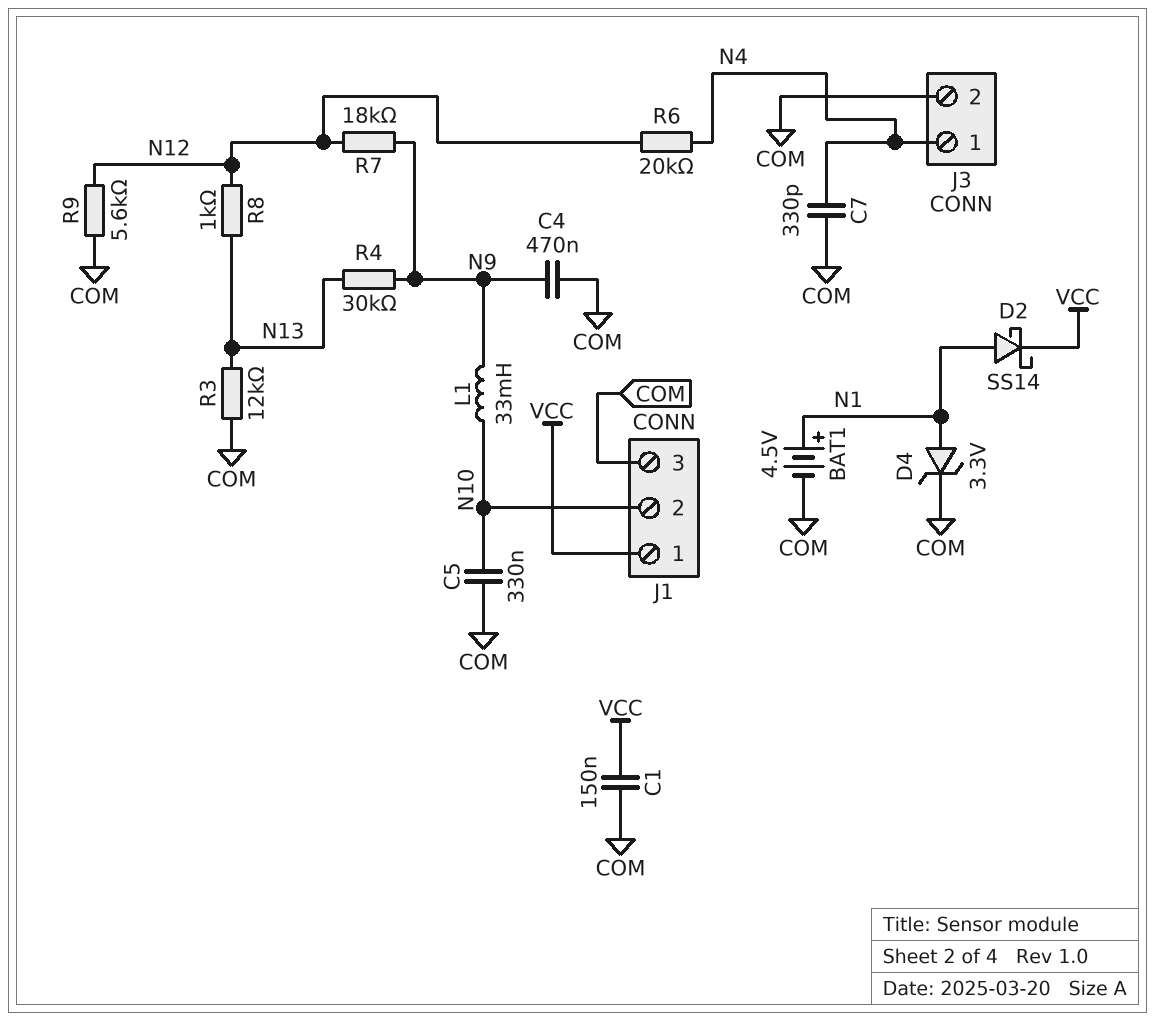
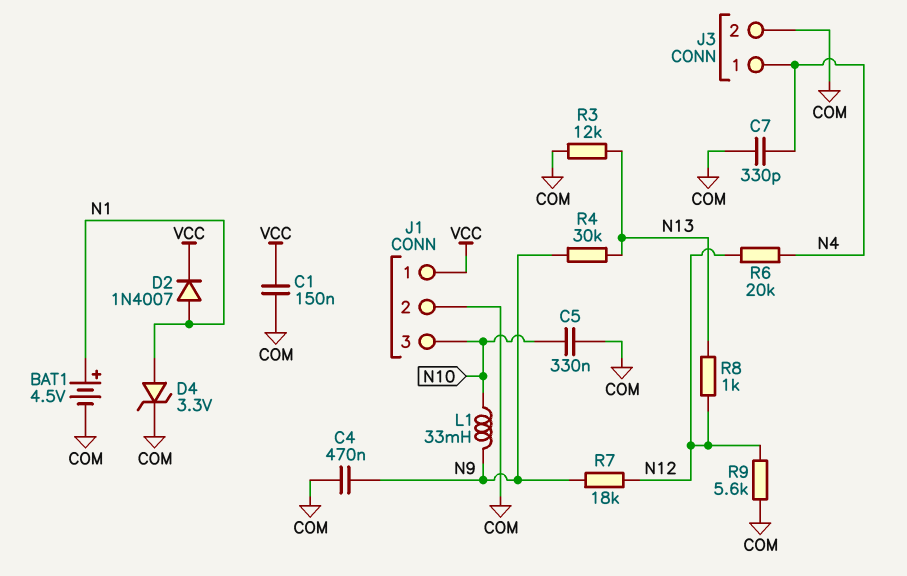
D2: schottky SS14 (A N1, K VCC) -> diode 1N4007 (A N1, K VCC)
J1 pin 2: N10 -> COM
J1 pin 3: COM -> N10

